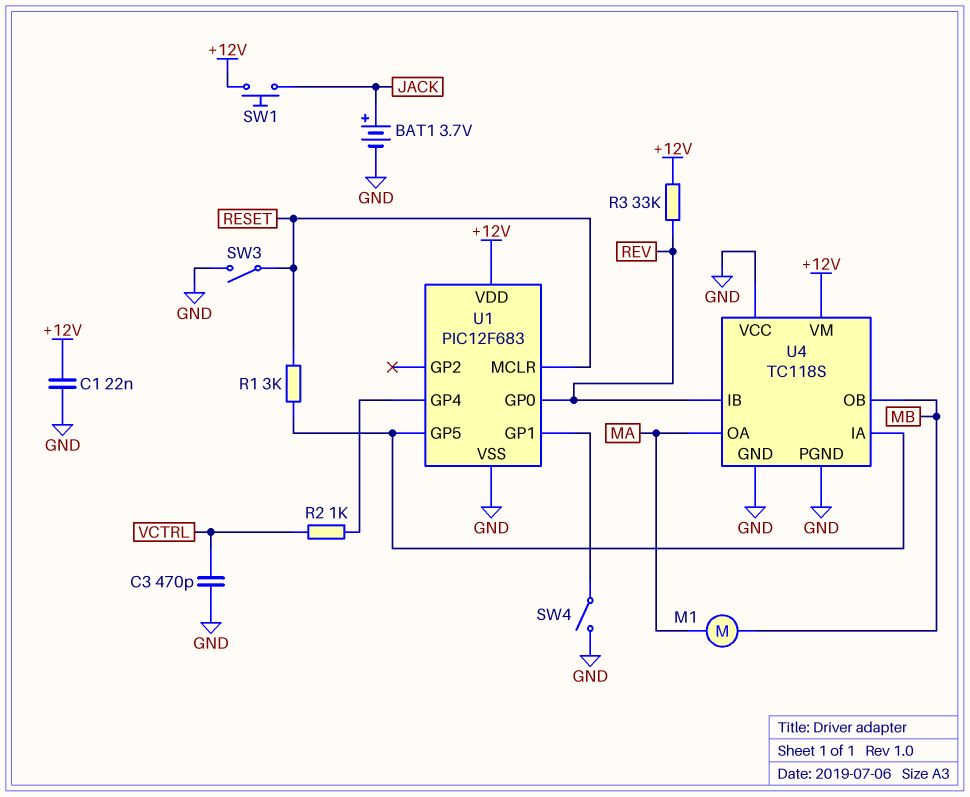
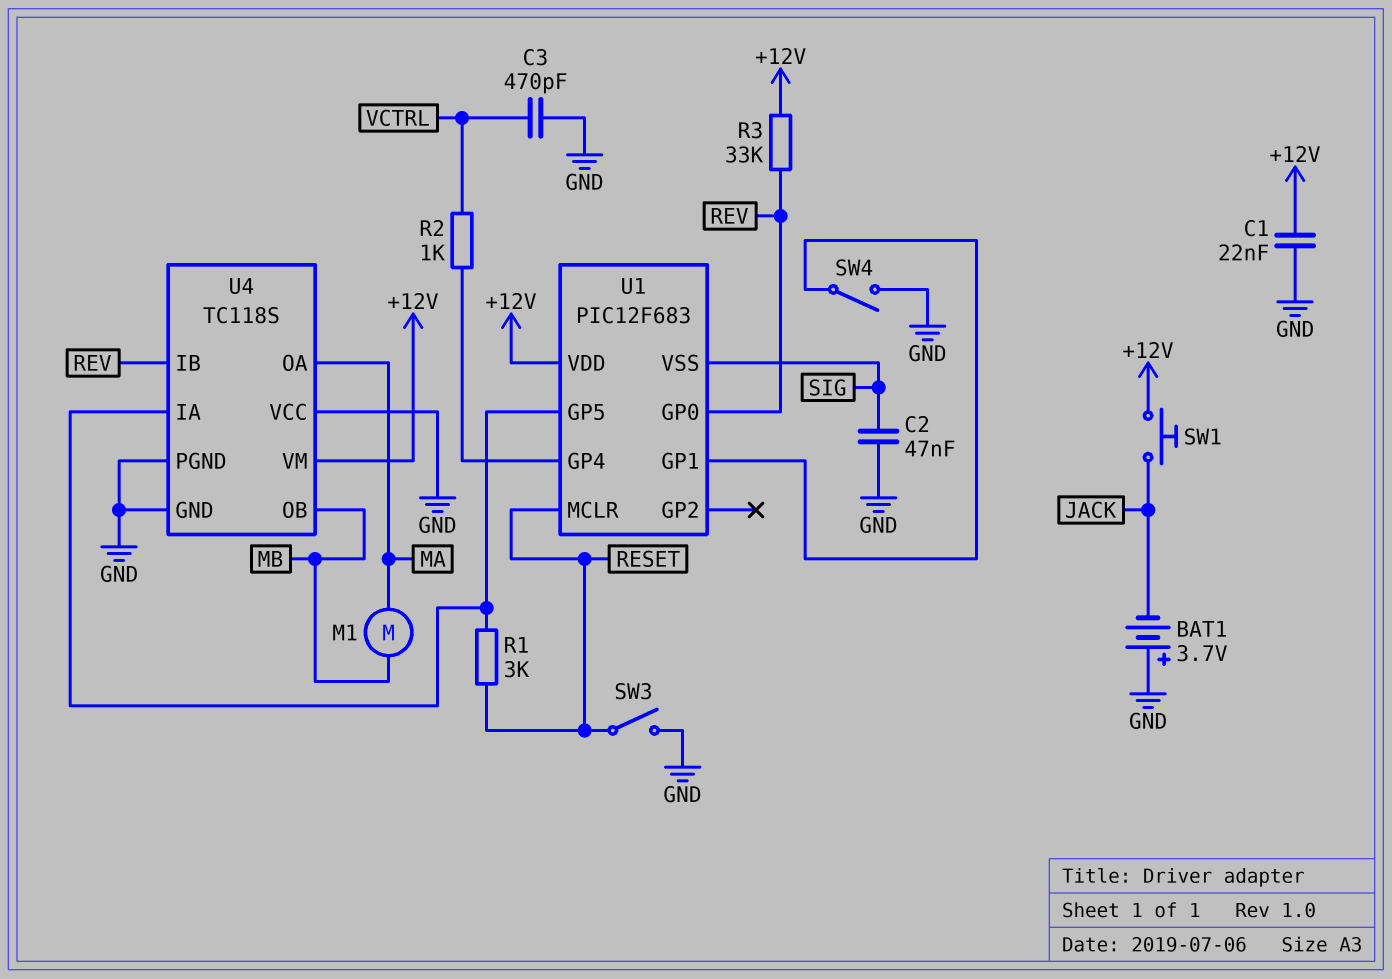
BAT1: 3.7V (plus JACK, minus GND) -> 3.7V (plus GND, minus JACK)
C2: none -> 47nF (GND, SIG)
U1 pin VSS: GND -> SIG

